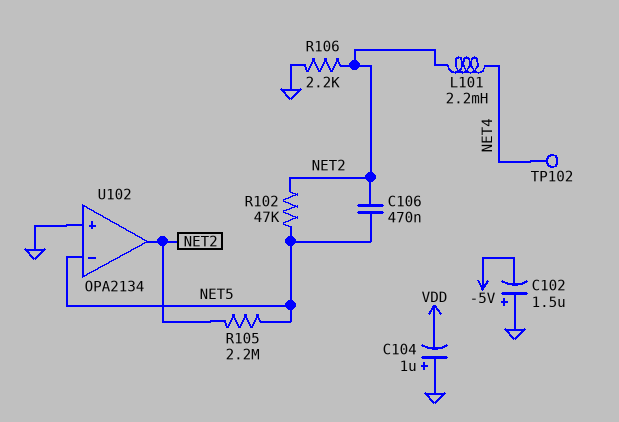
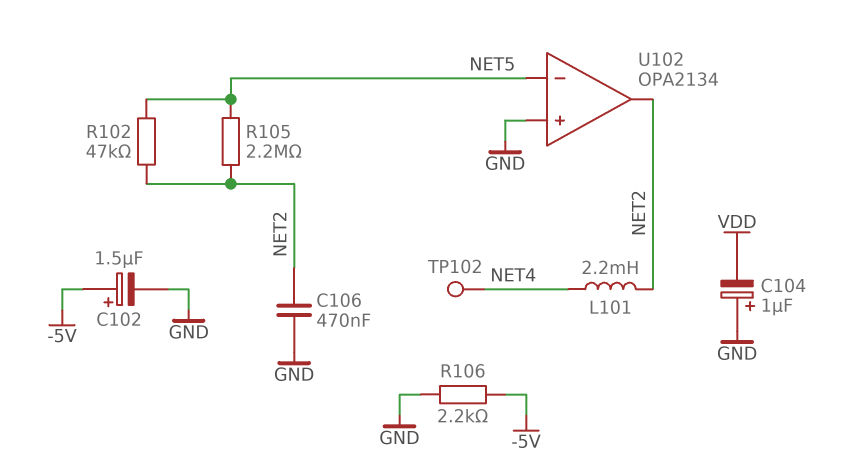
C102: 1.5uF (plus GND, minus -5V) -> 1.5uF (plus -5V, minus GND)
C106: 470nF (NET2, NET5) -> 470nF (GND, NET2)
R106: 2.2k (GND, NET2) -> 2.2k (-5V, GND)

